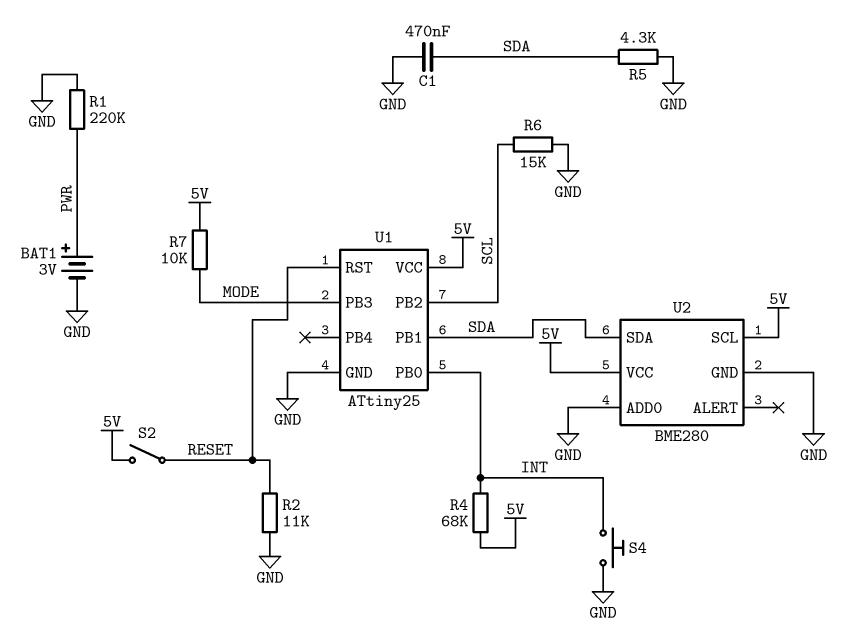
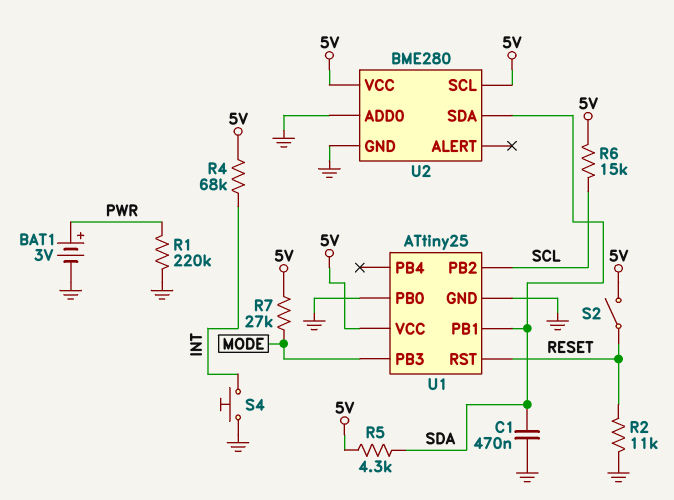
R5: 4.3k (GND, SDA) -> 4.3k (5V, SDA)
R6: 15k (GND, SCL) -> 15k (5V, SCL)
R7: 10k (5V, MODE) -> 27k (5V, MODE)
U1 pin PB0: INT -> GND

